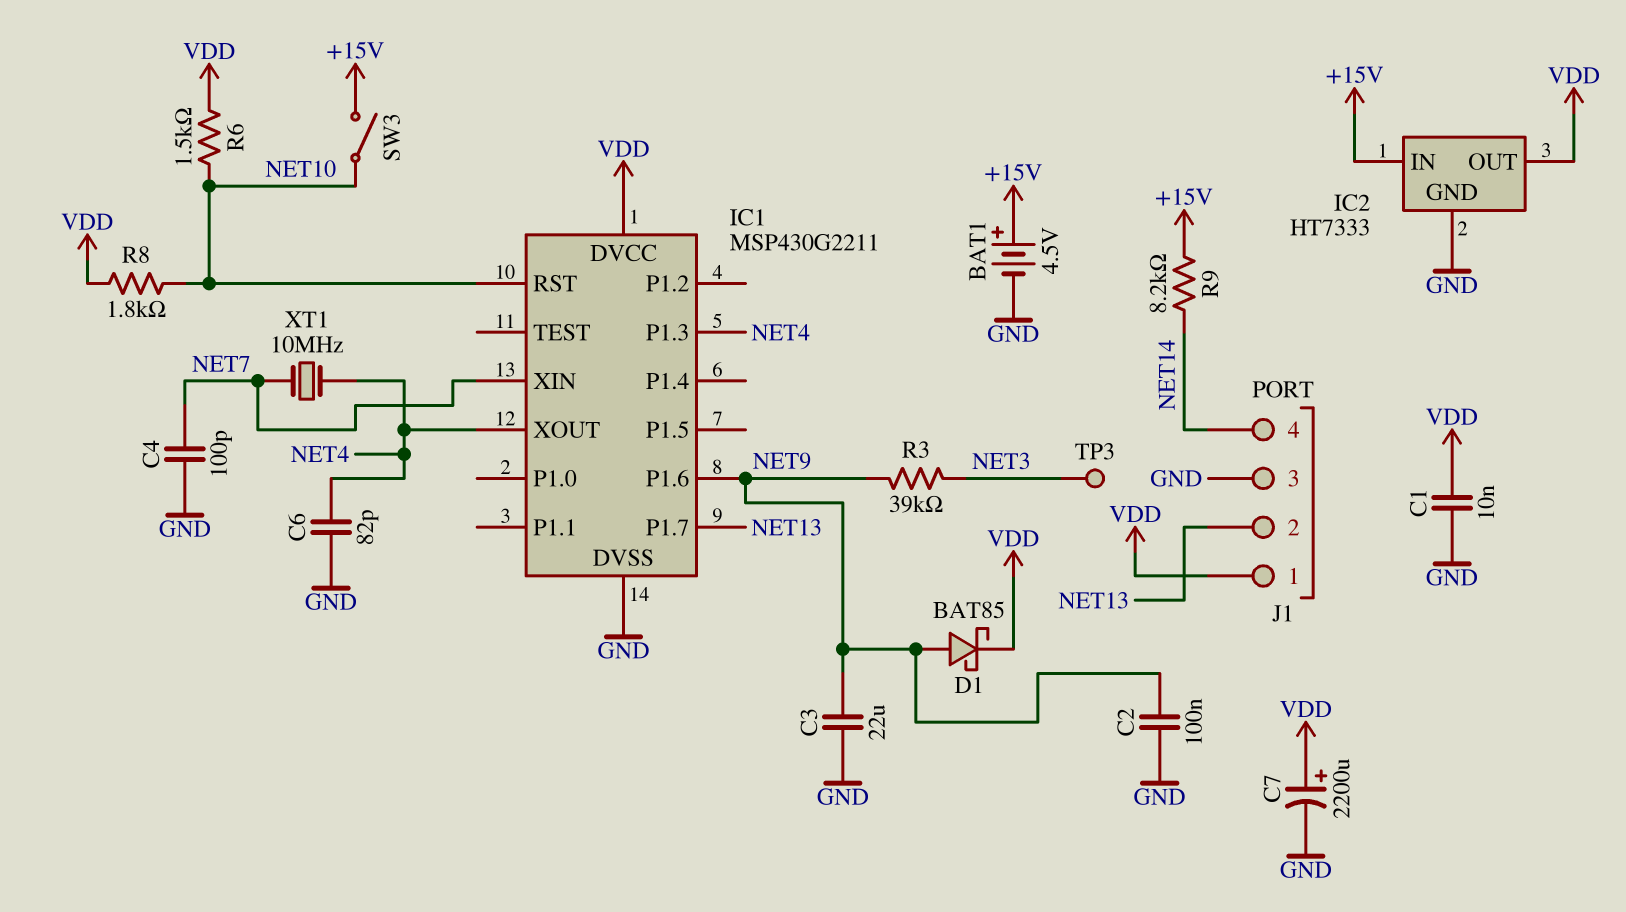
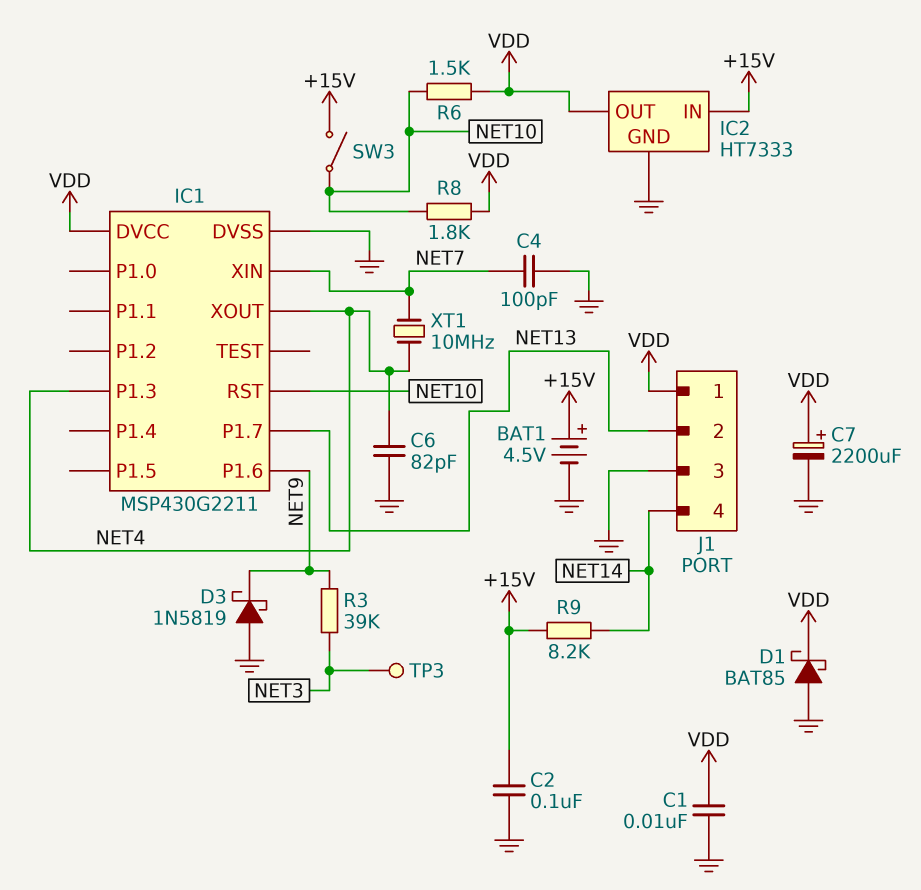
C2: 100nF (GND, NET9) -> 100nF (+15V, GND)
C3: 22uF (GND, NET9) -> none
D1: schottky BAT85 (A NET9, K VDD) -> schottky BAT85 (A GND, K VDD)
D3: none -> schottky 1N5819 (A GND, K NET9)

